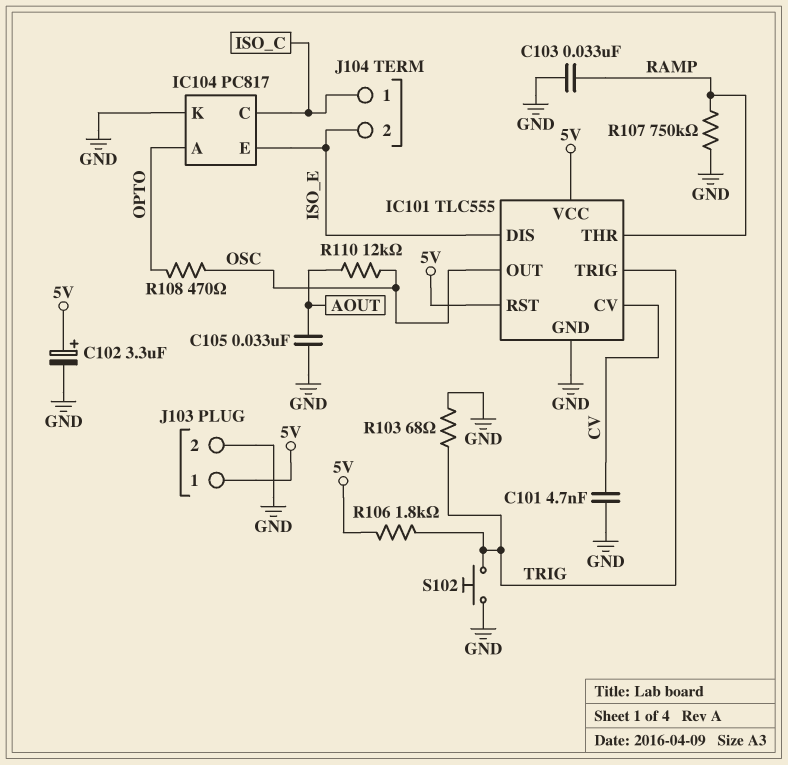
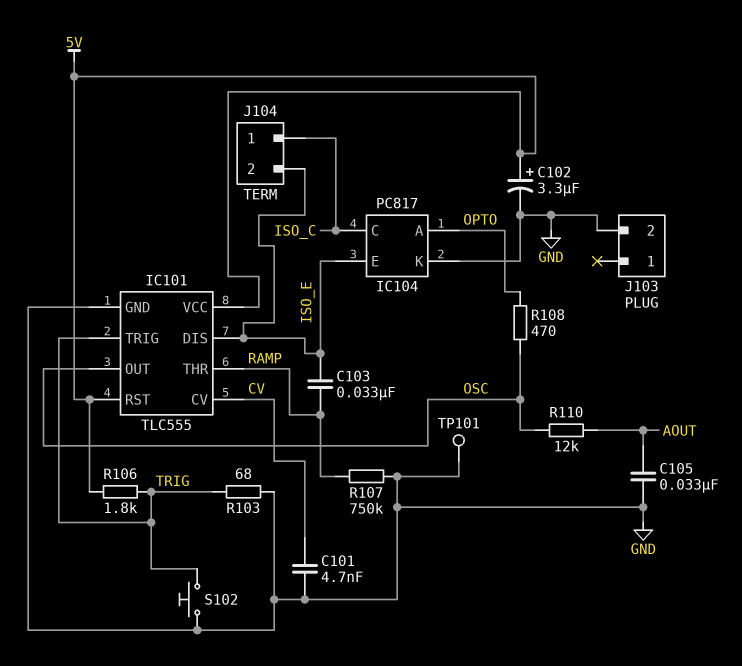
C103: 33nF (GND, RAMP) -> 33nF (ISO_E, RAMP)
J103 pin 1: 5V -> none
TP101: none -> test point (GND)

